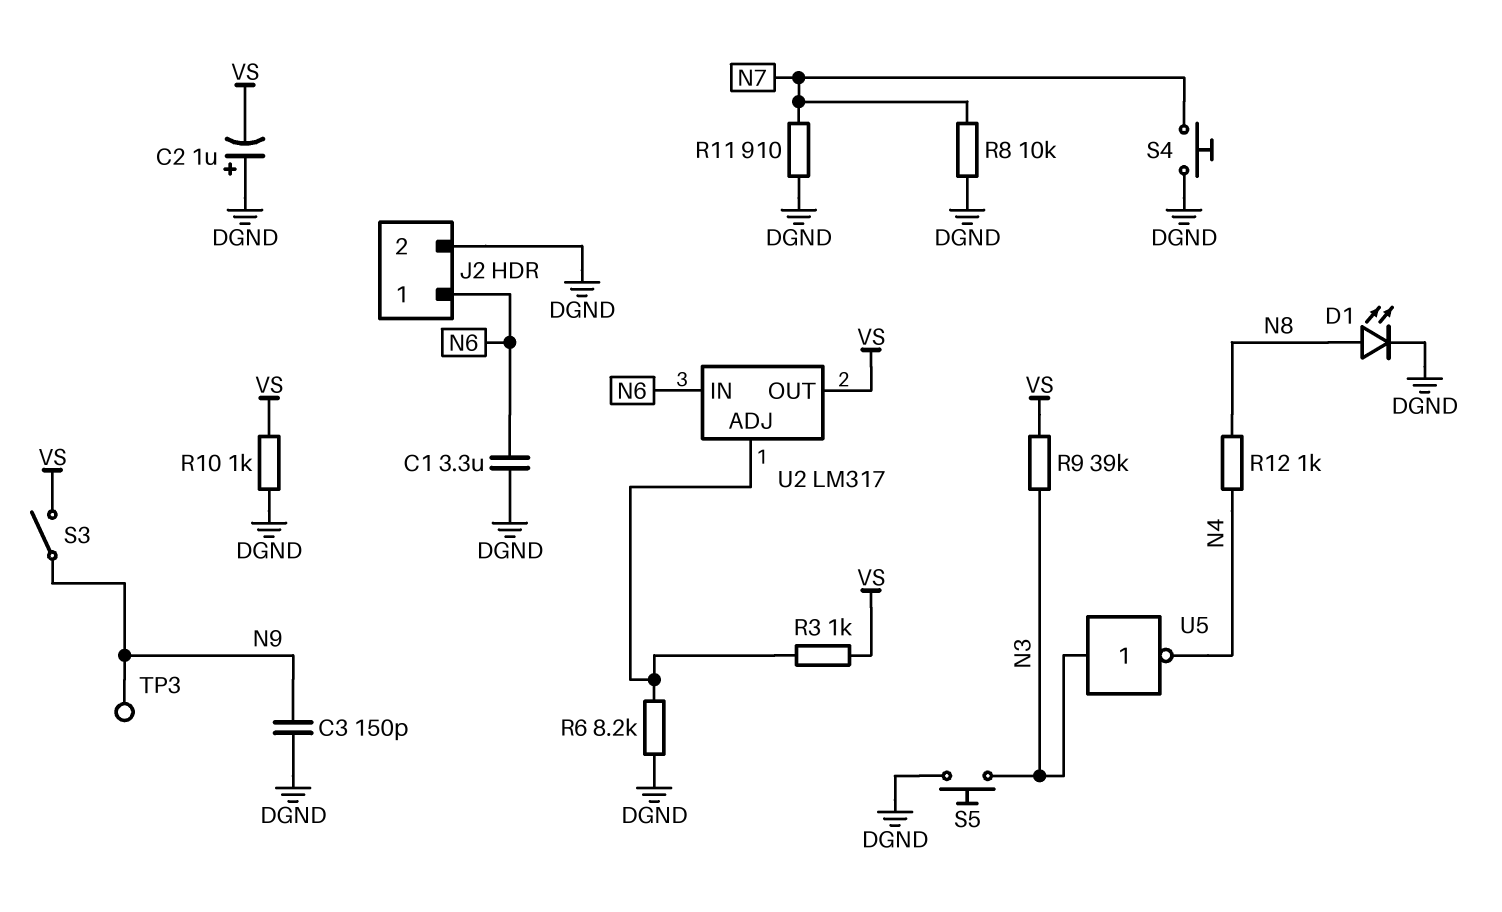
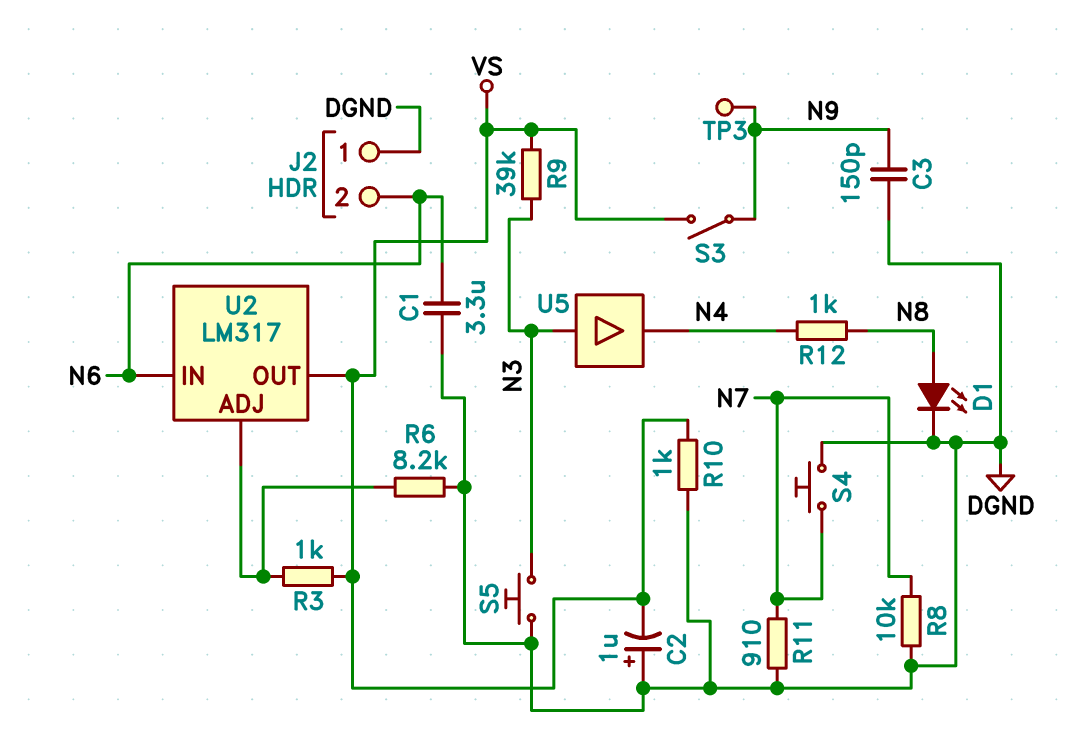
J2 pin 1: N6 -> DGND
J2 pin 2: DGND -> N6
U5: NOT (in N3, out N4) -> buffer (in N3, out N4)

